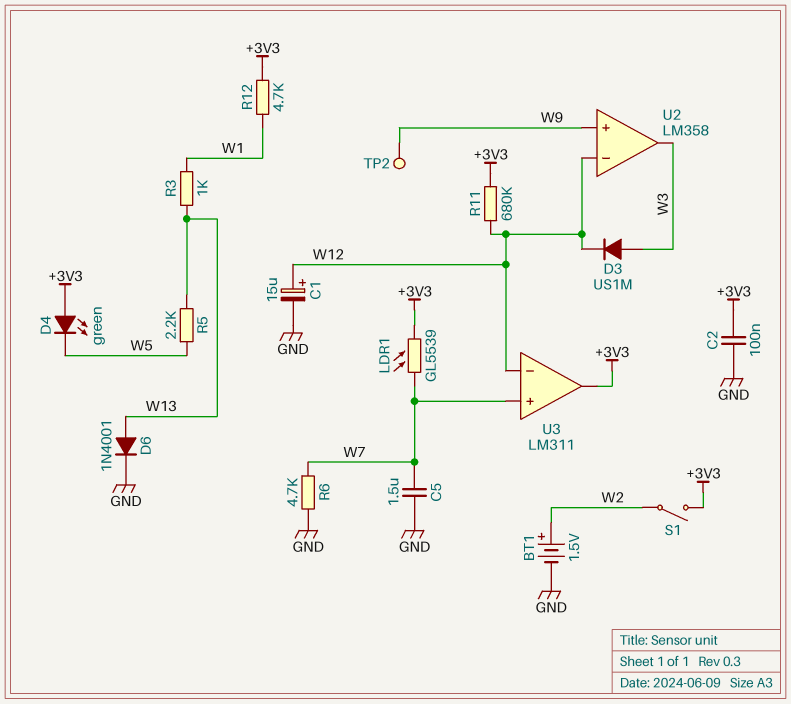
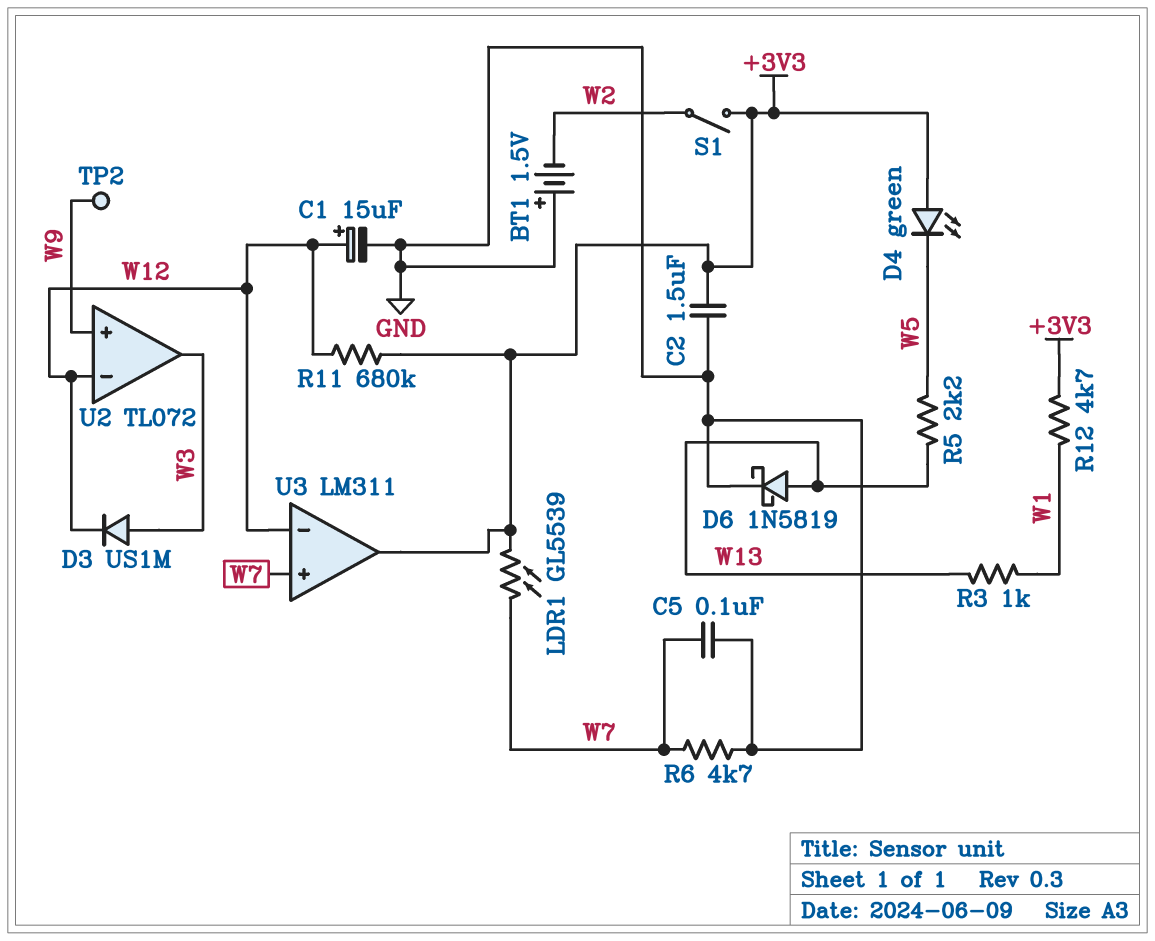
BT1: 1.5V (plus W2, minus GND) -> 1.5V (plus GND, minus W2)
C2: 100nF (+3V3, GND) -> 1.5uF (+3V3, GND)
C5: 1.5uF (GND, W7) -> 100nF (GND, W7)
D6: diode 1N4001 (A W13, K GND) -> schottky 1N5819 (A W13, K GND)
U2: LM358 -> TL072

